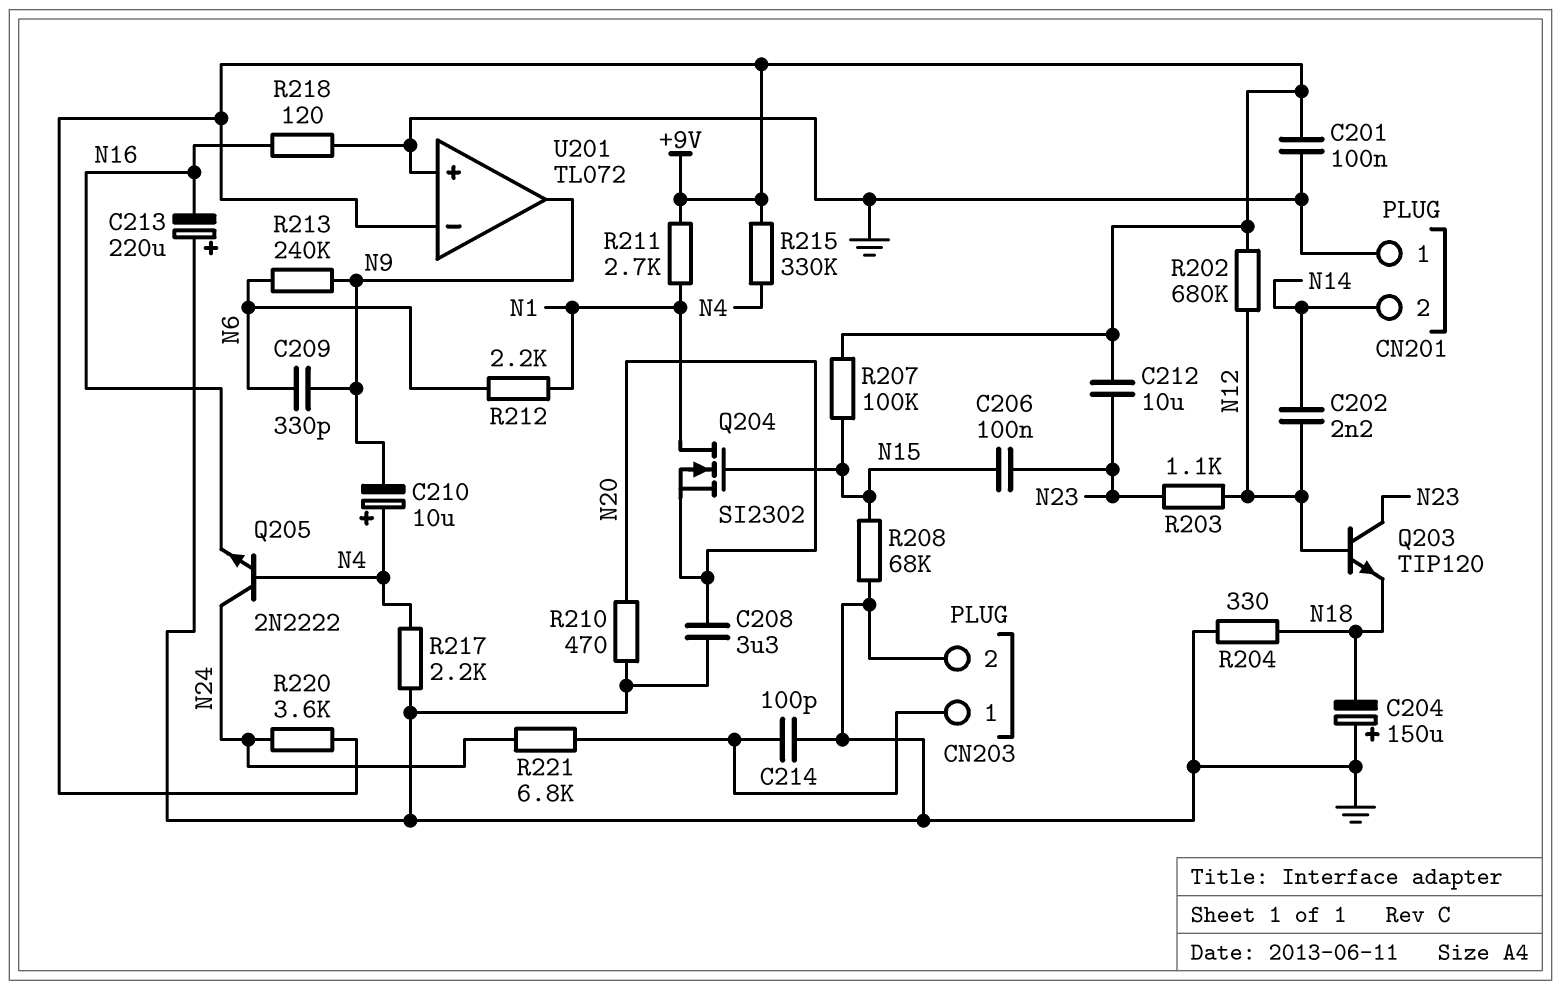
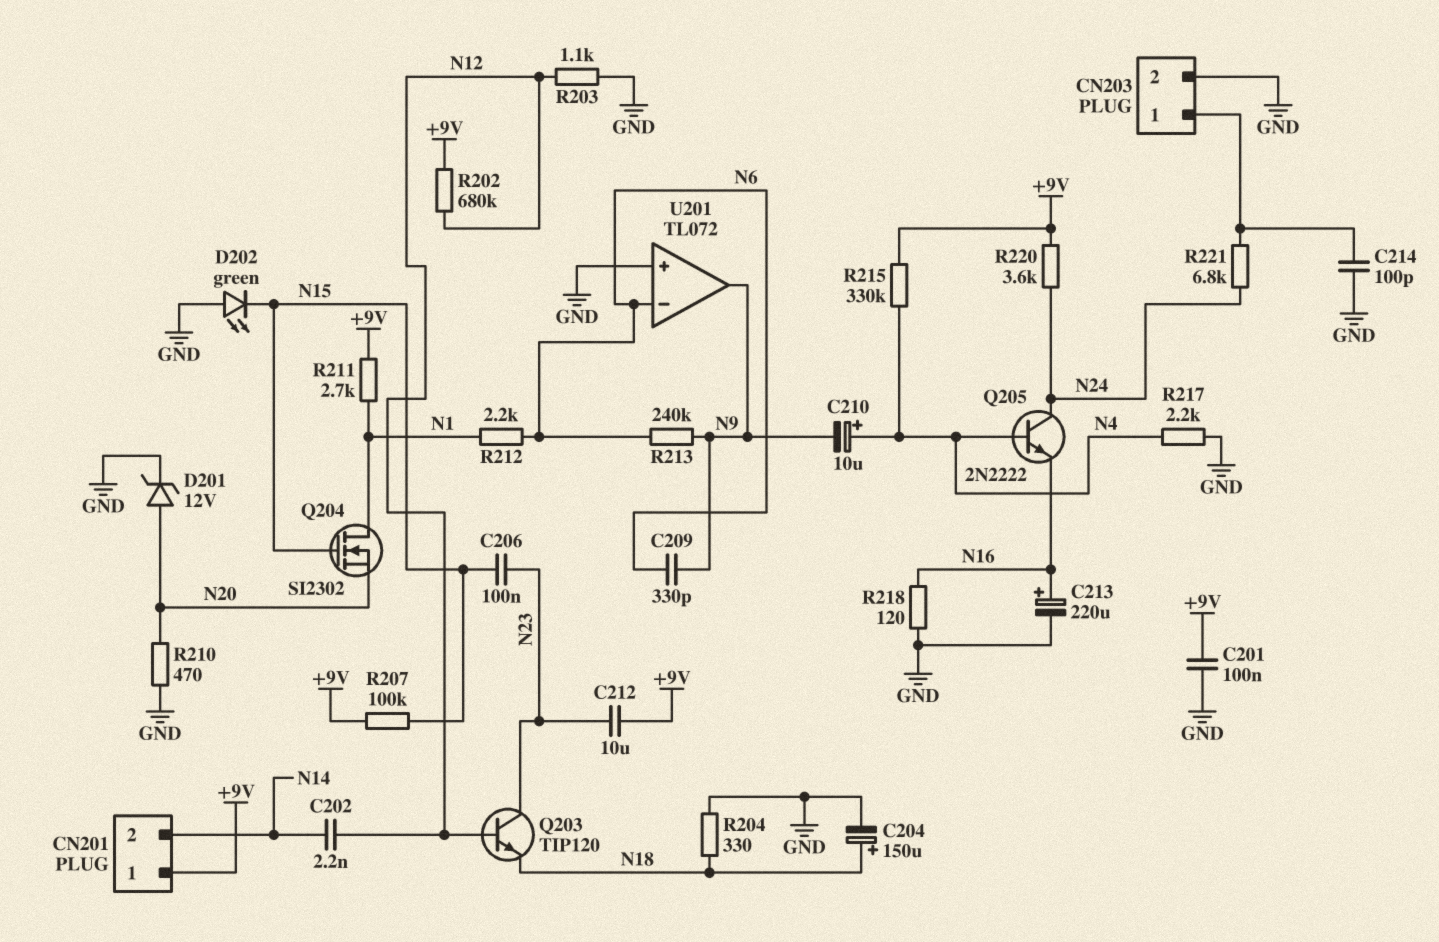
C204: 150uF (plus GND, minus N18) -> 150uF (plus N18, minus GND)
C208: 3.3uF (GND, N20) -> none
C213: 220uF (plus GND, minus N16) -> 220uF (plus N16, minus GND)
CN201 pin 1: GND -> +9V
D201: none -> zener 12V (A N20, K GND)
D202: none -> LED green (A GND, K N15)
R203: 1.1k (N12, N23) -> 1.1k (GND, N12)
R208: 68k (GND, N15) -> none
U201 pin in-: +9V -> N6

